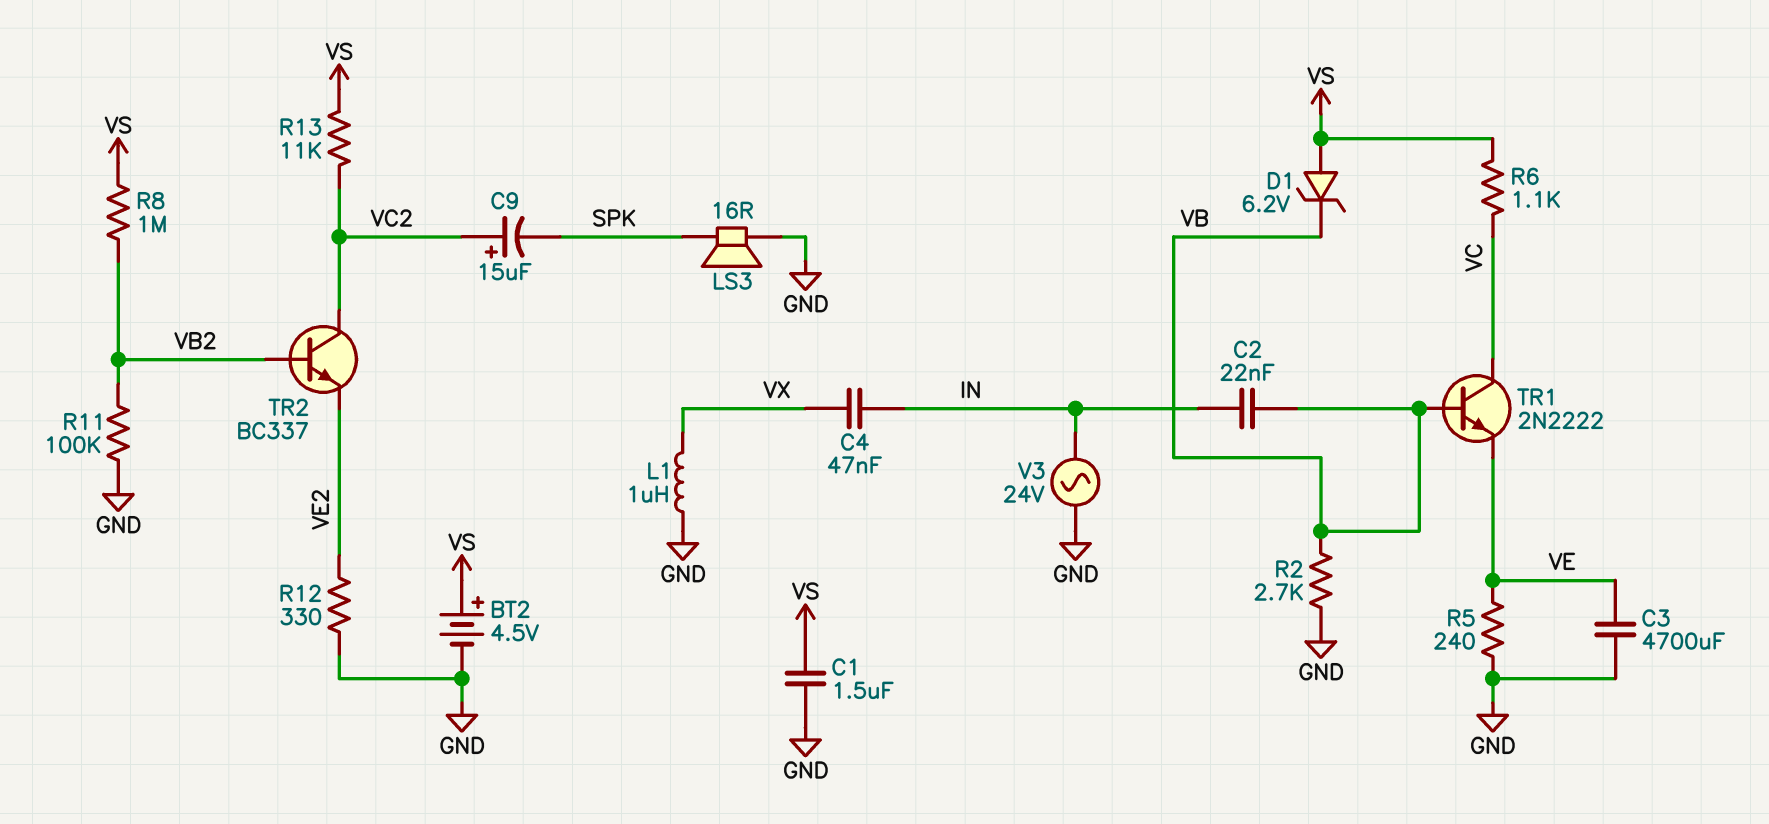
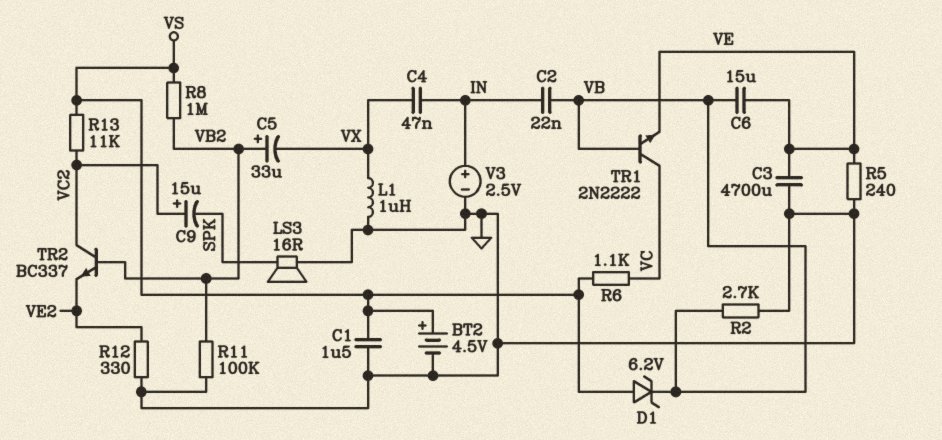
C5: none -> 33uF (plus VB2, minus VX)
C6: none -> 15uF (VB, VE)
V3: AC 24V (GND, IN) -> 2.5V (plus IN, minus GND)

